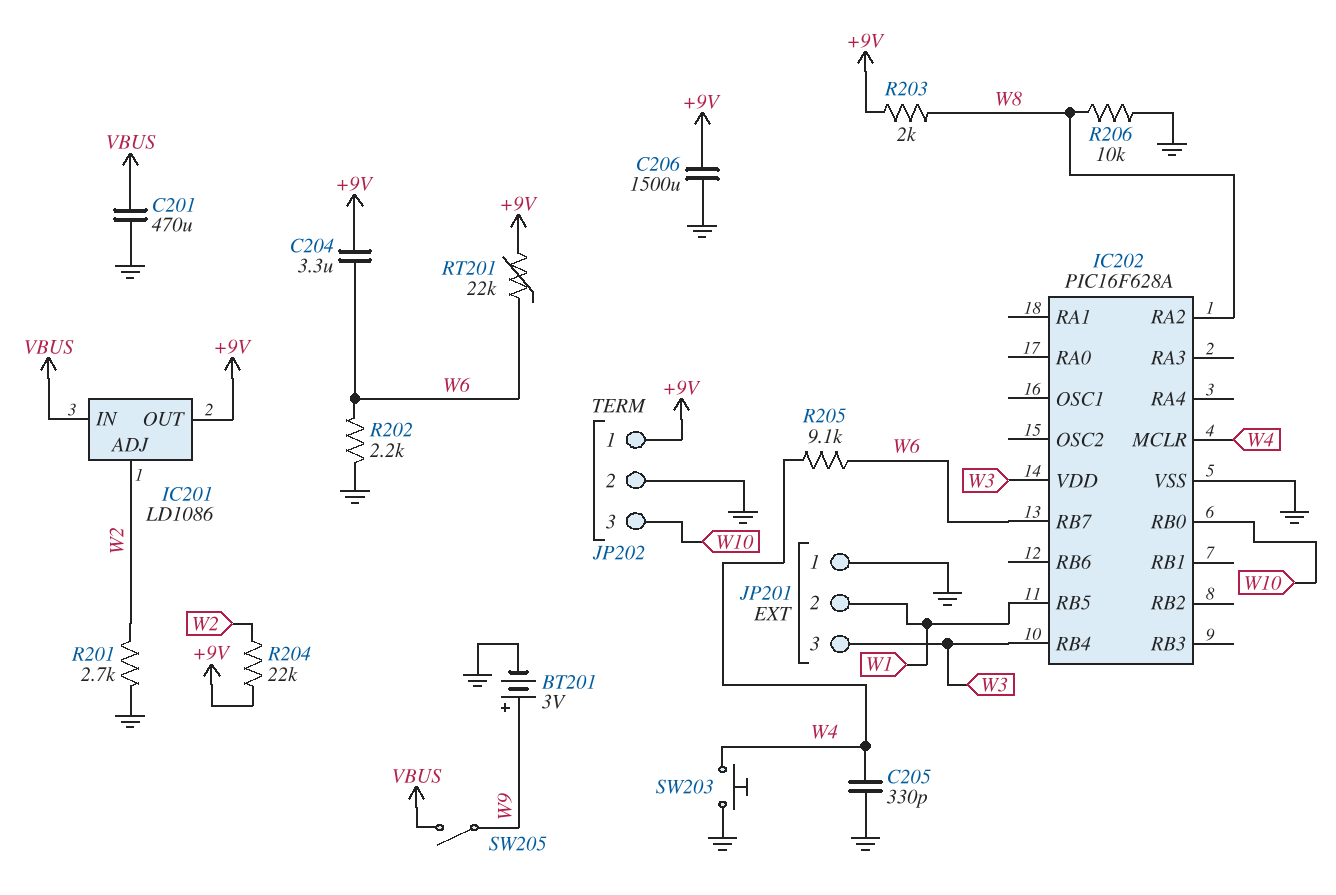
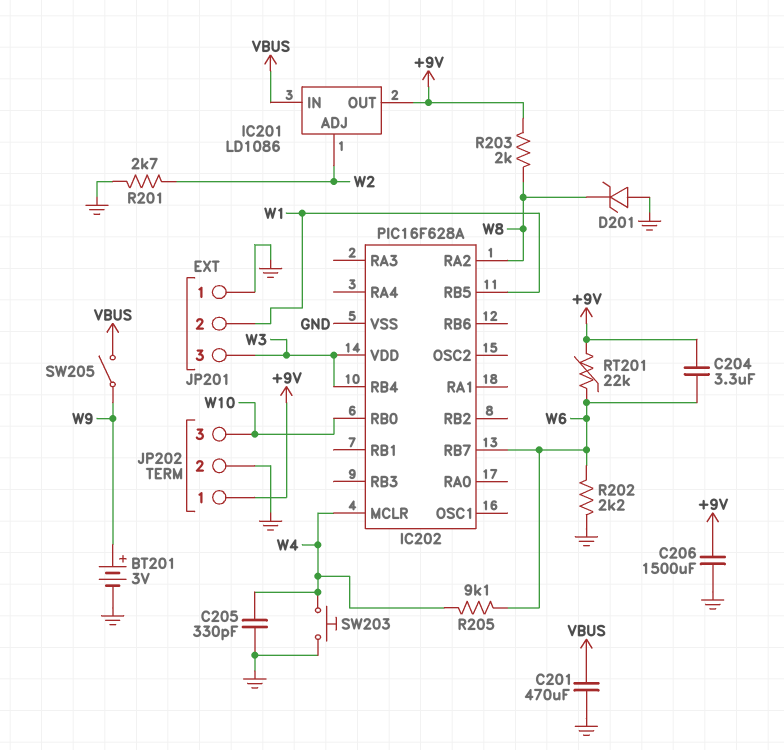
D201: none -> zener (A GND, K W8)
R204: 22k (+9V, W2) -> none
R206: 10k (GND, W8) -> none

